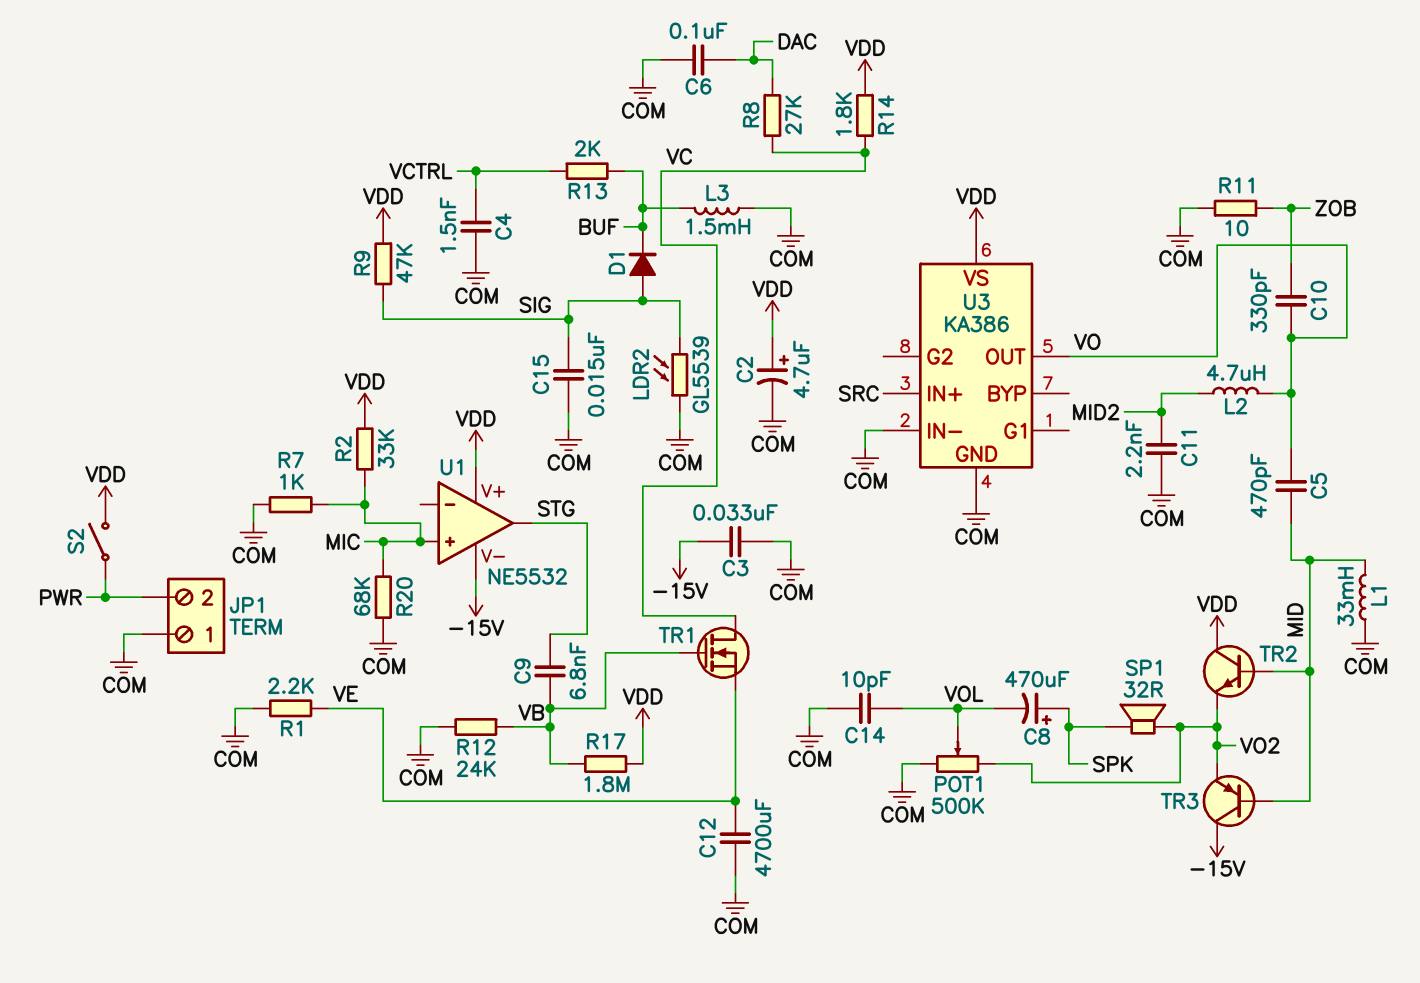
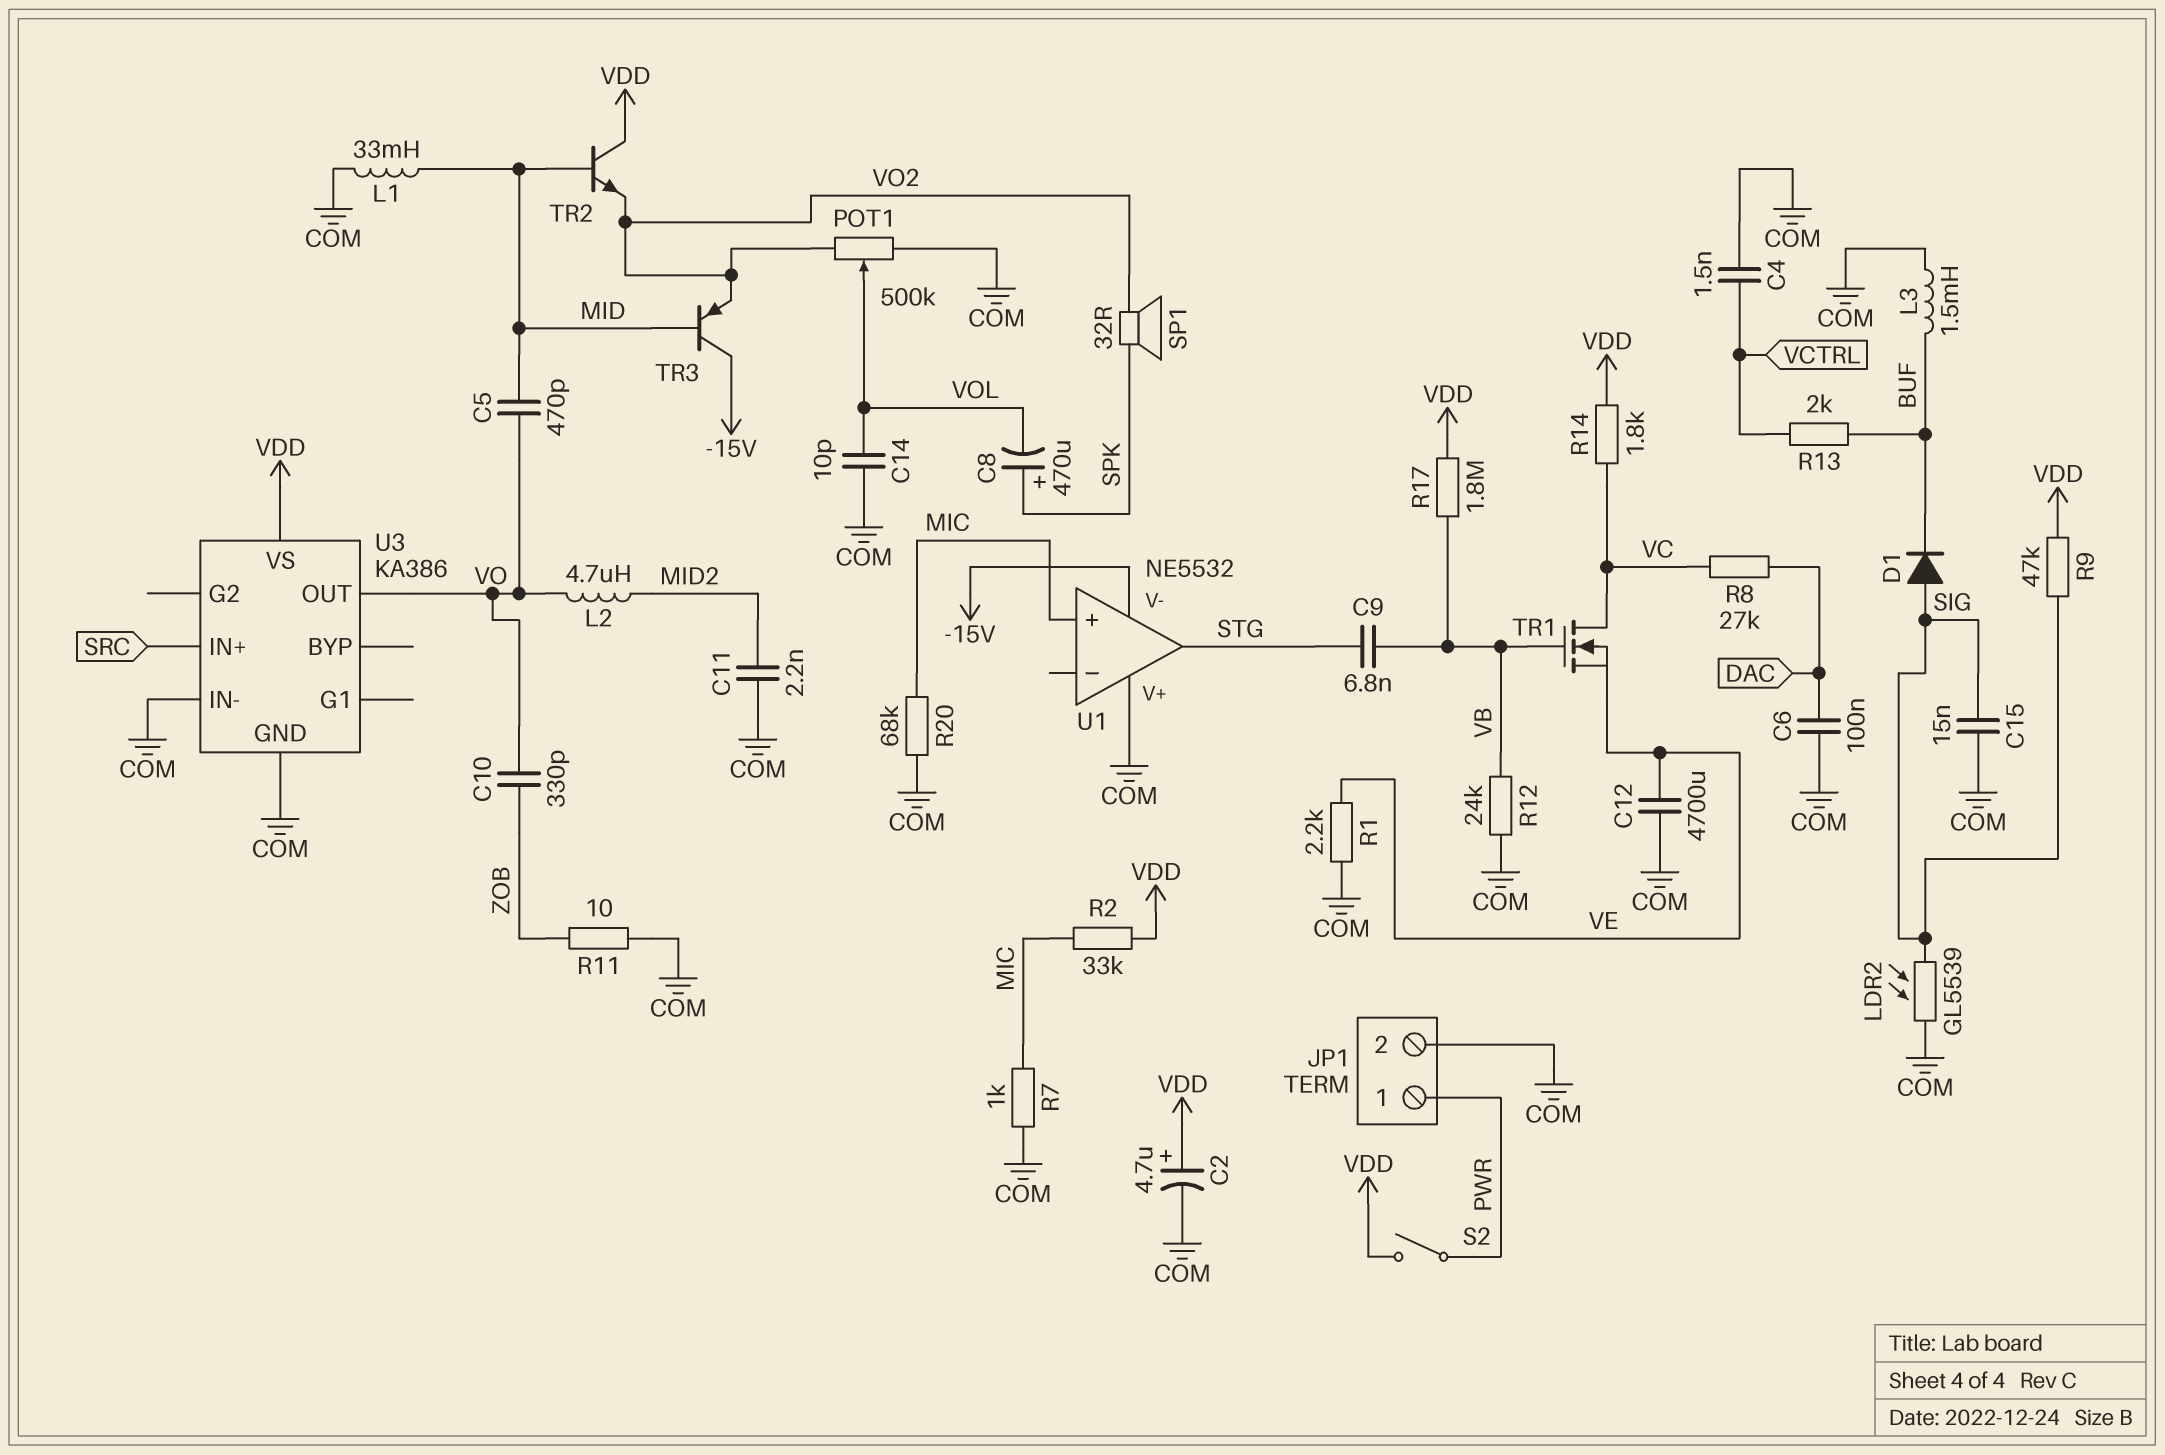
C3: 33nF (-15V, COM) -> none
JP1 pin 1: COM -> PWR
JP1 pin 2: PWR -> COM
U1 pin V+: VDD -> COM

